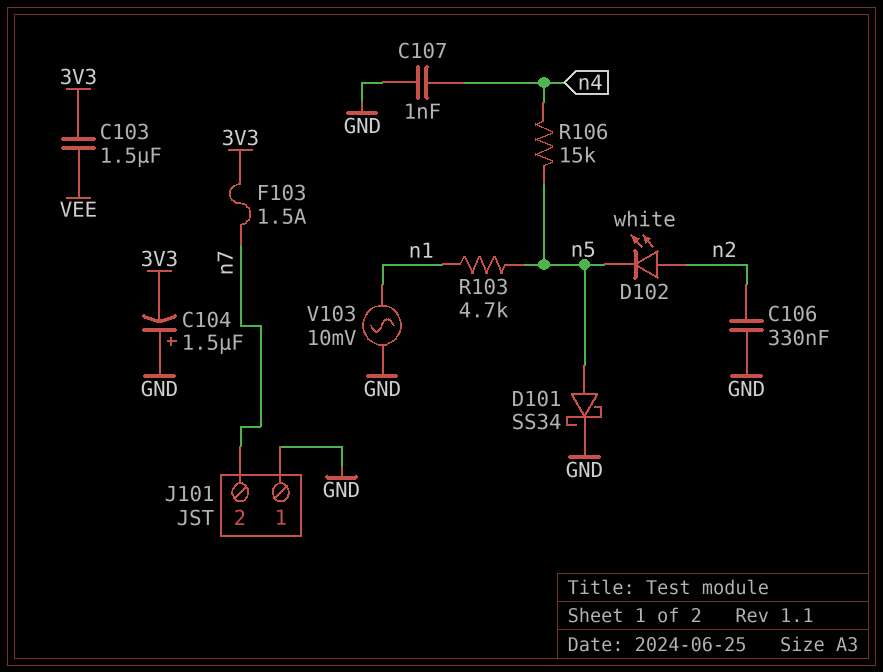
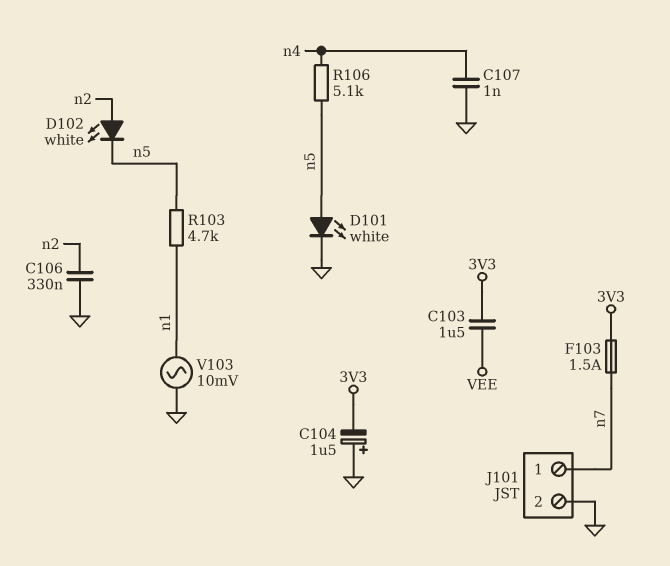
D101: schottky SS34 (A n5, K GND) -> LED white (A n5, K GND)
J101 pin 1: GND -> n7
J101 pin 2: n7 -> GND
R106: 15k (n4, n5) -> 5.1k (n4, n5)

